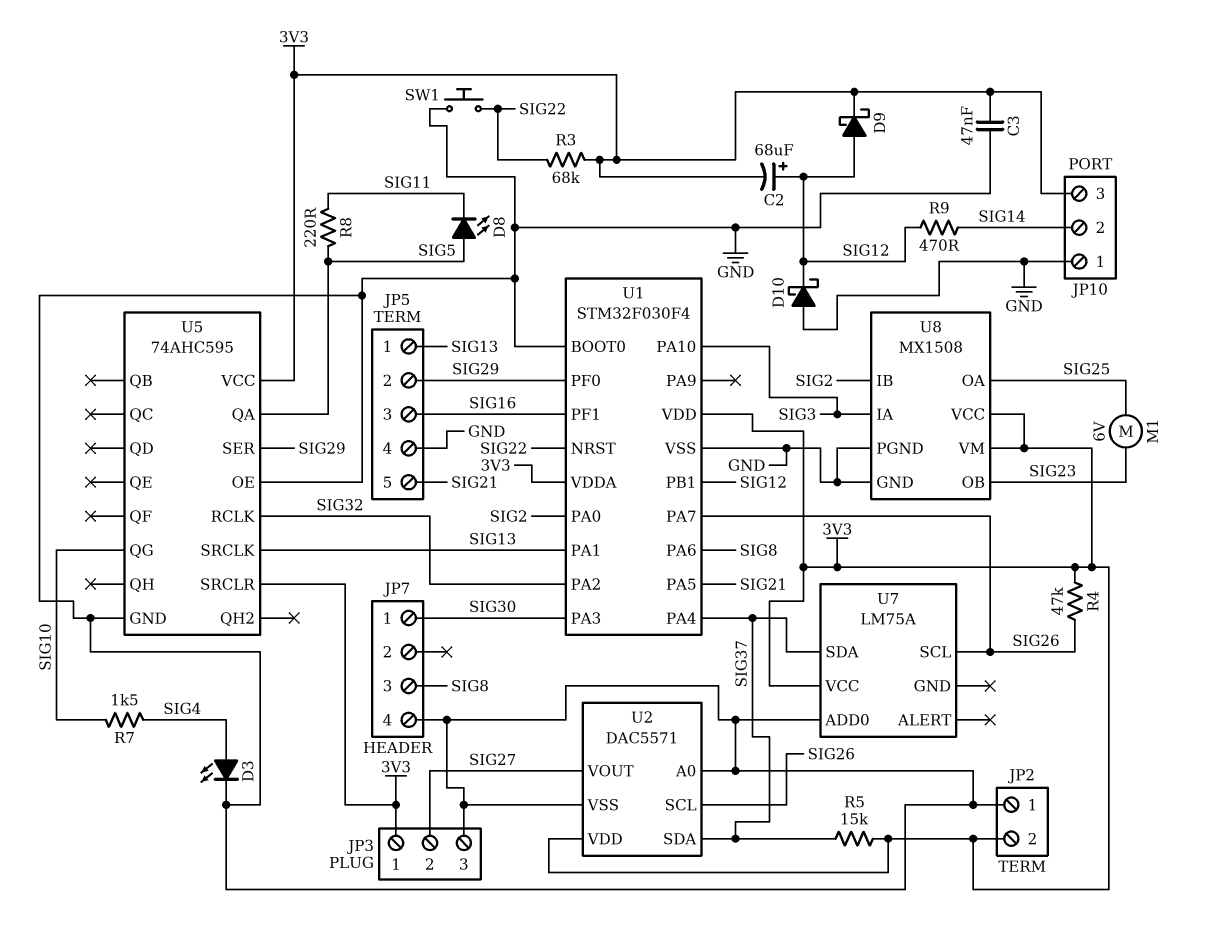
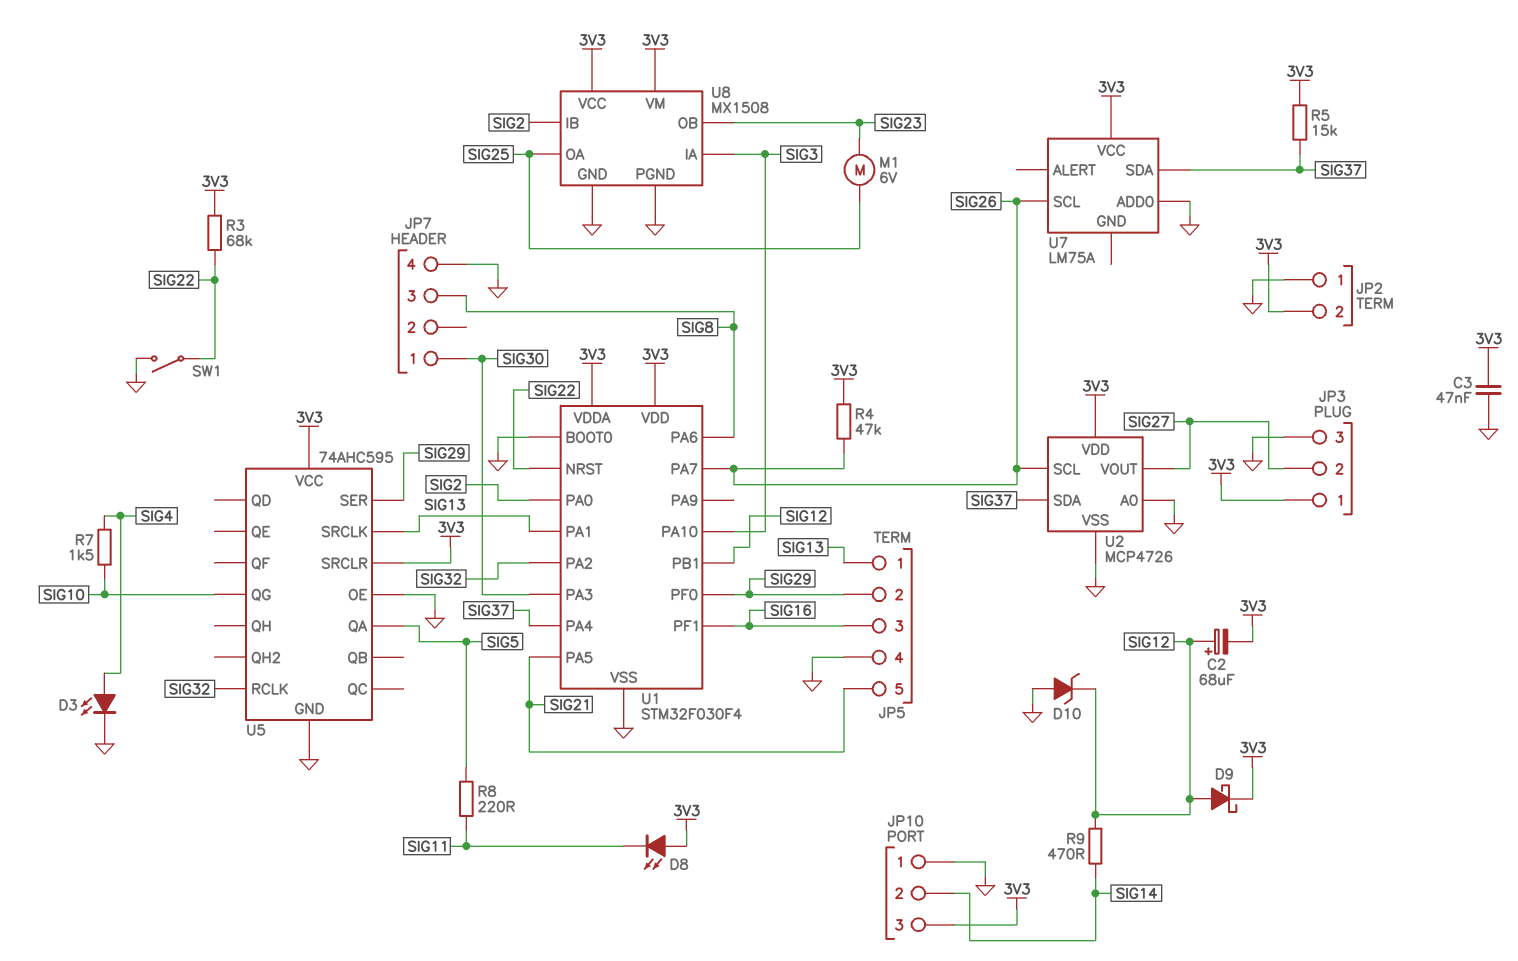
D8: LED (A SIG5, K SIG11) -> LED (A 3V3, K SIG11)
D10: schottky (A GND, K SIG12) -> zener (A GND, K SIG12)
SW1: button (GND, SIG22) -> switch (GND, SIG22)
U2: DAC5571 -> MCP4726

